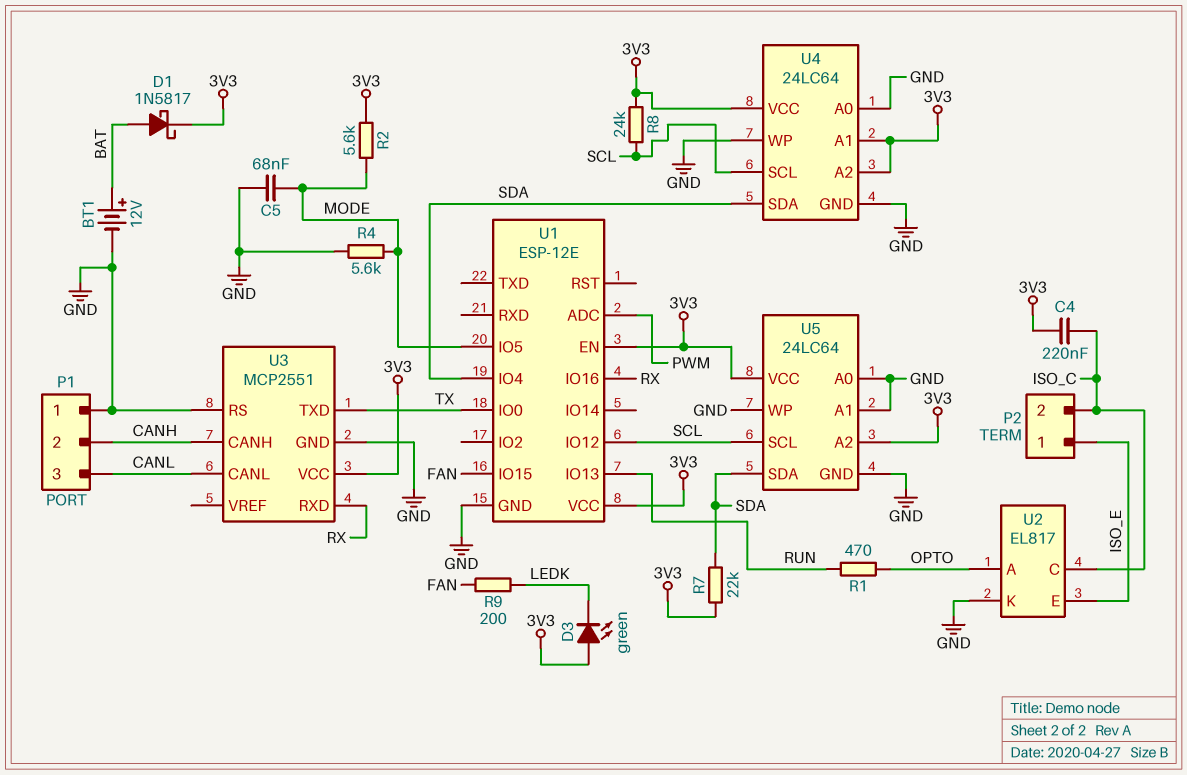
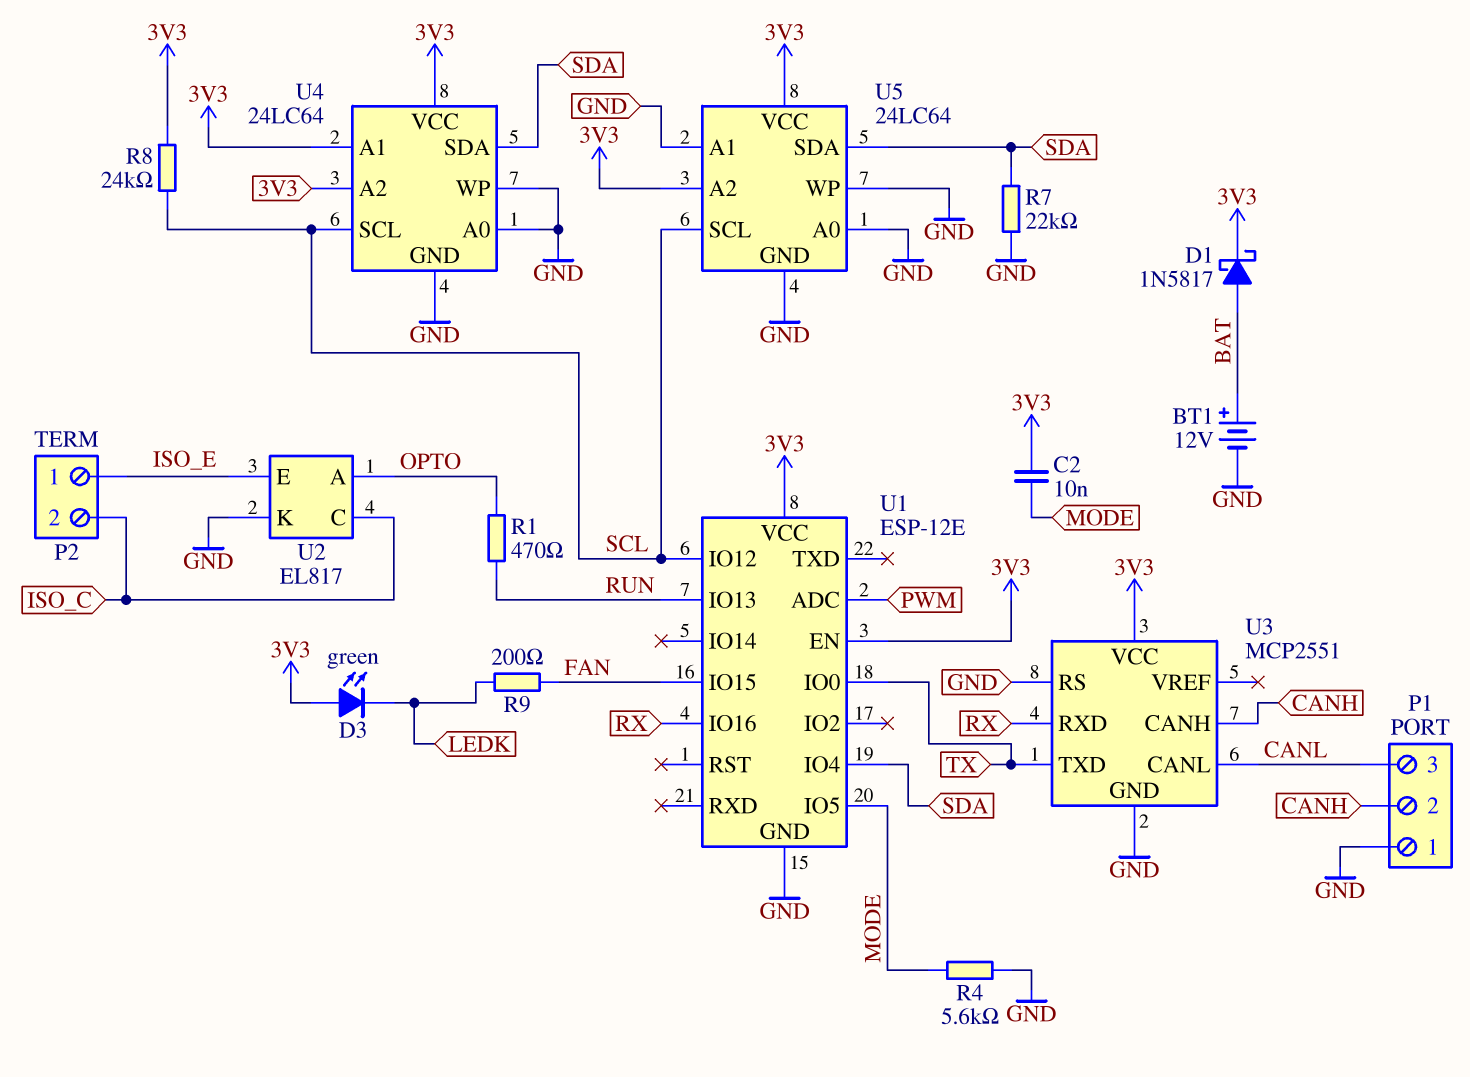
C2: none -> 10nF (3V3, MODE)
C4: 220nF (3V3, ISO_C) -> none
C5: 68nF (GND, MODE) -> none
R2: 5.6k (3V3, MODE) -> none
R7: 22k (3V3, SDA) -> 22k (GND, SDA)

